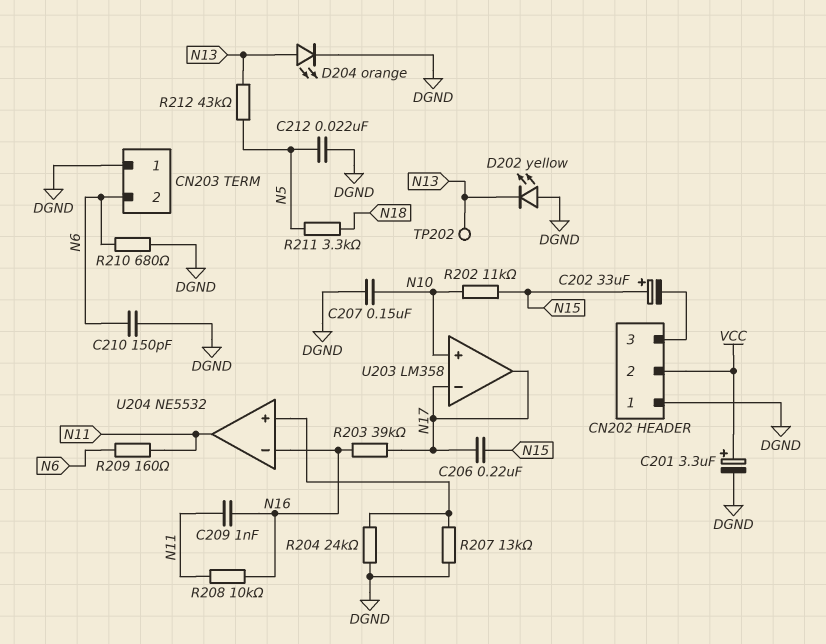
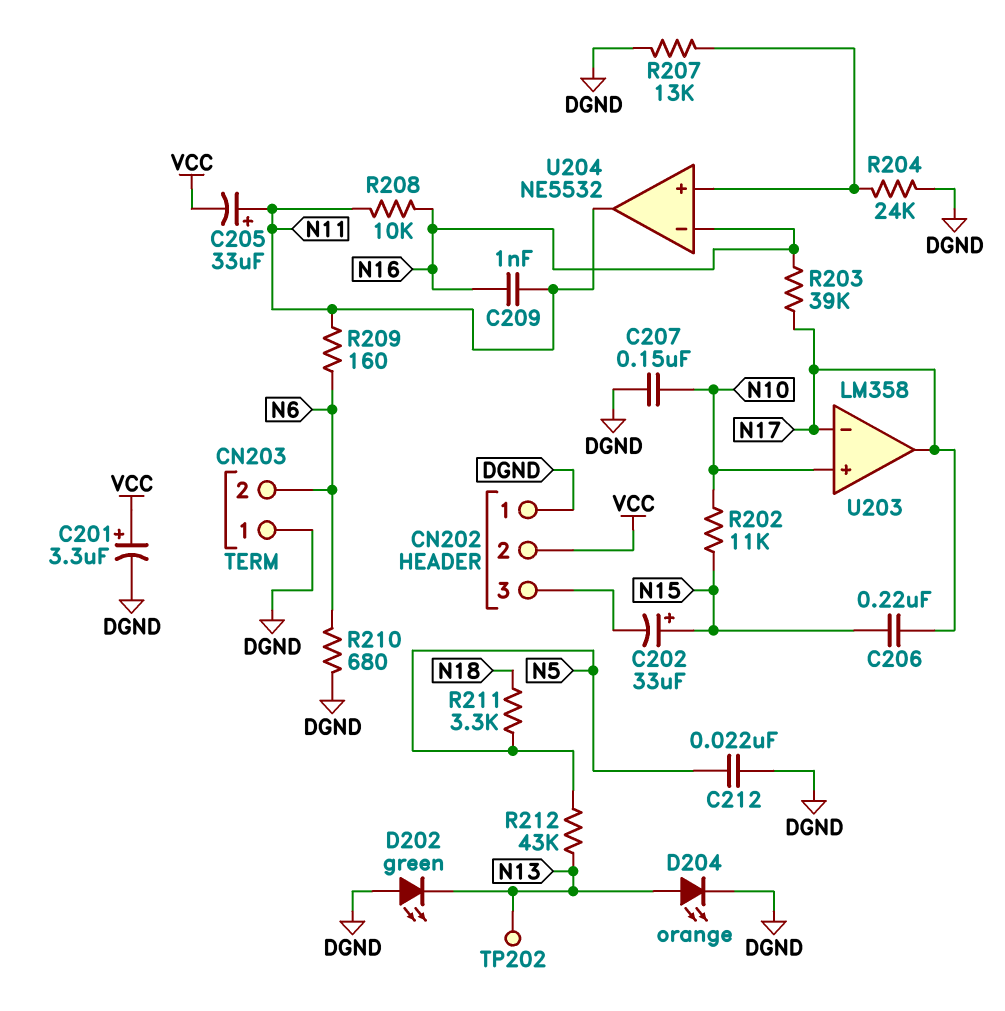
C205: none -> 33uF (plus N11, minus VCC)
C210: 150pF (DGND, N6) -> none
D202: LED yellow (A DGND, K N13) -> LED green (A DGND, K N13)

